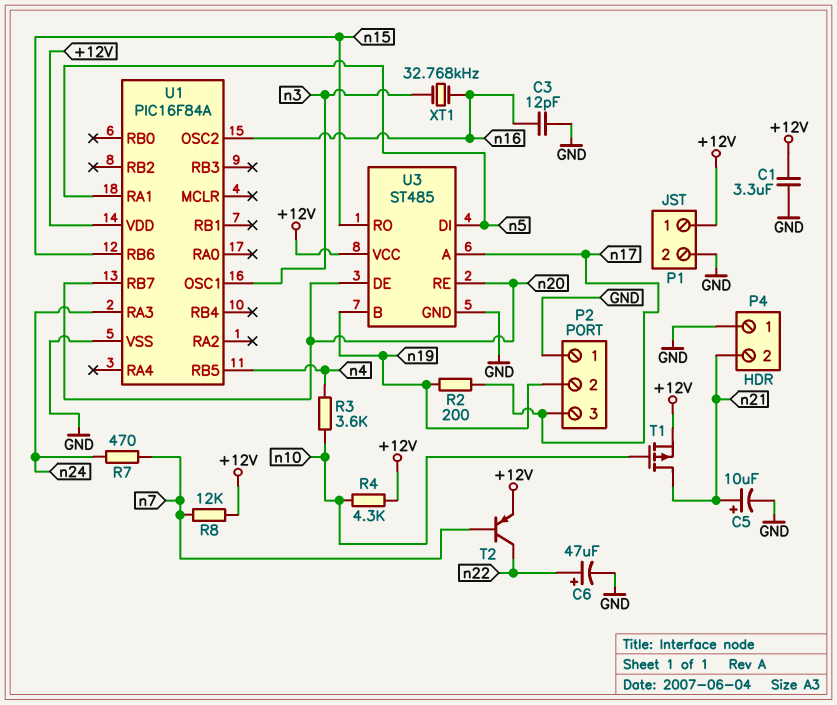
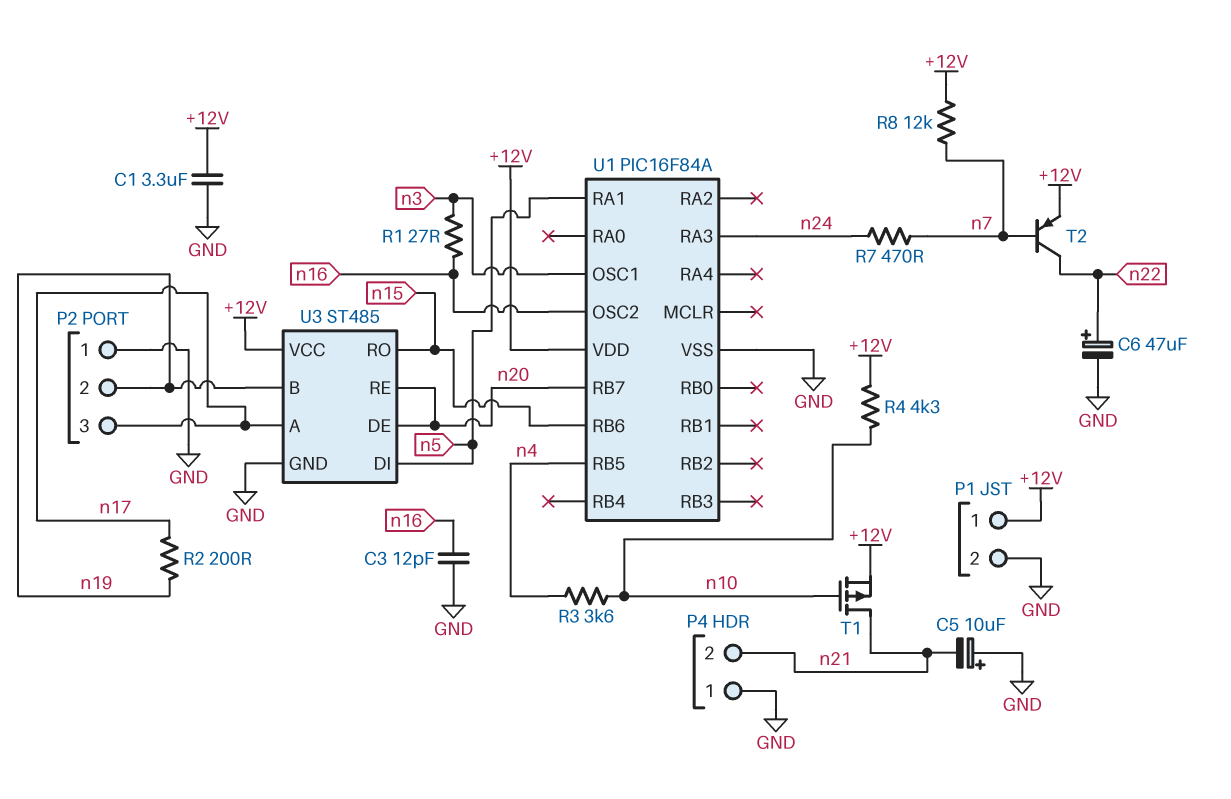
C5: 10uF (plus n21, minus GND) -> 10uF (plus GND, minus n21)
R1: none -> 27 (n3, n16)
XT1: 32.768kHz (n3, n16) -> none

